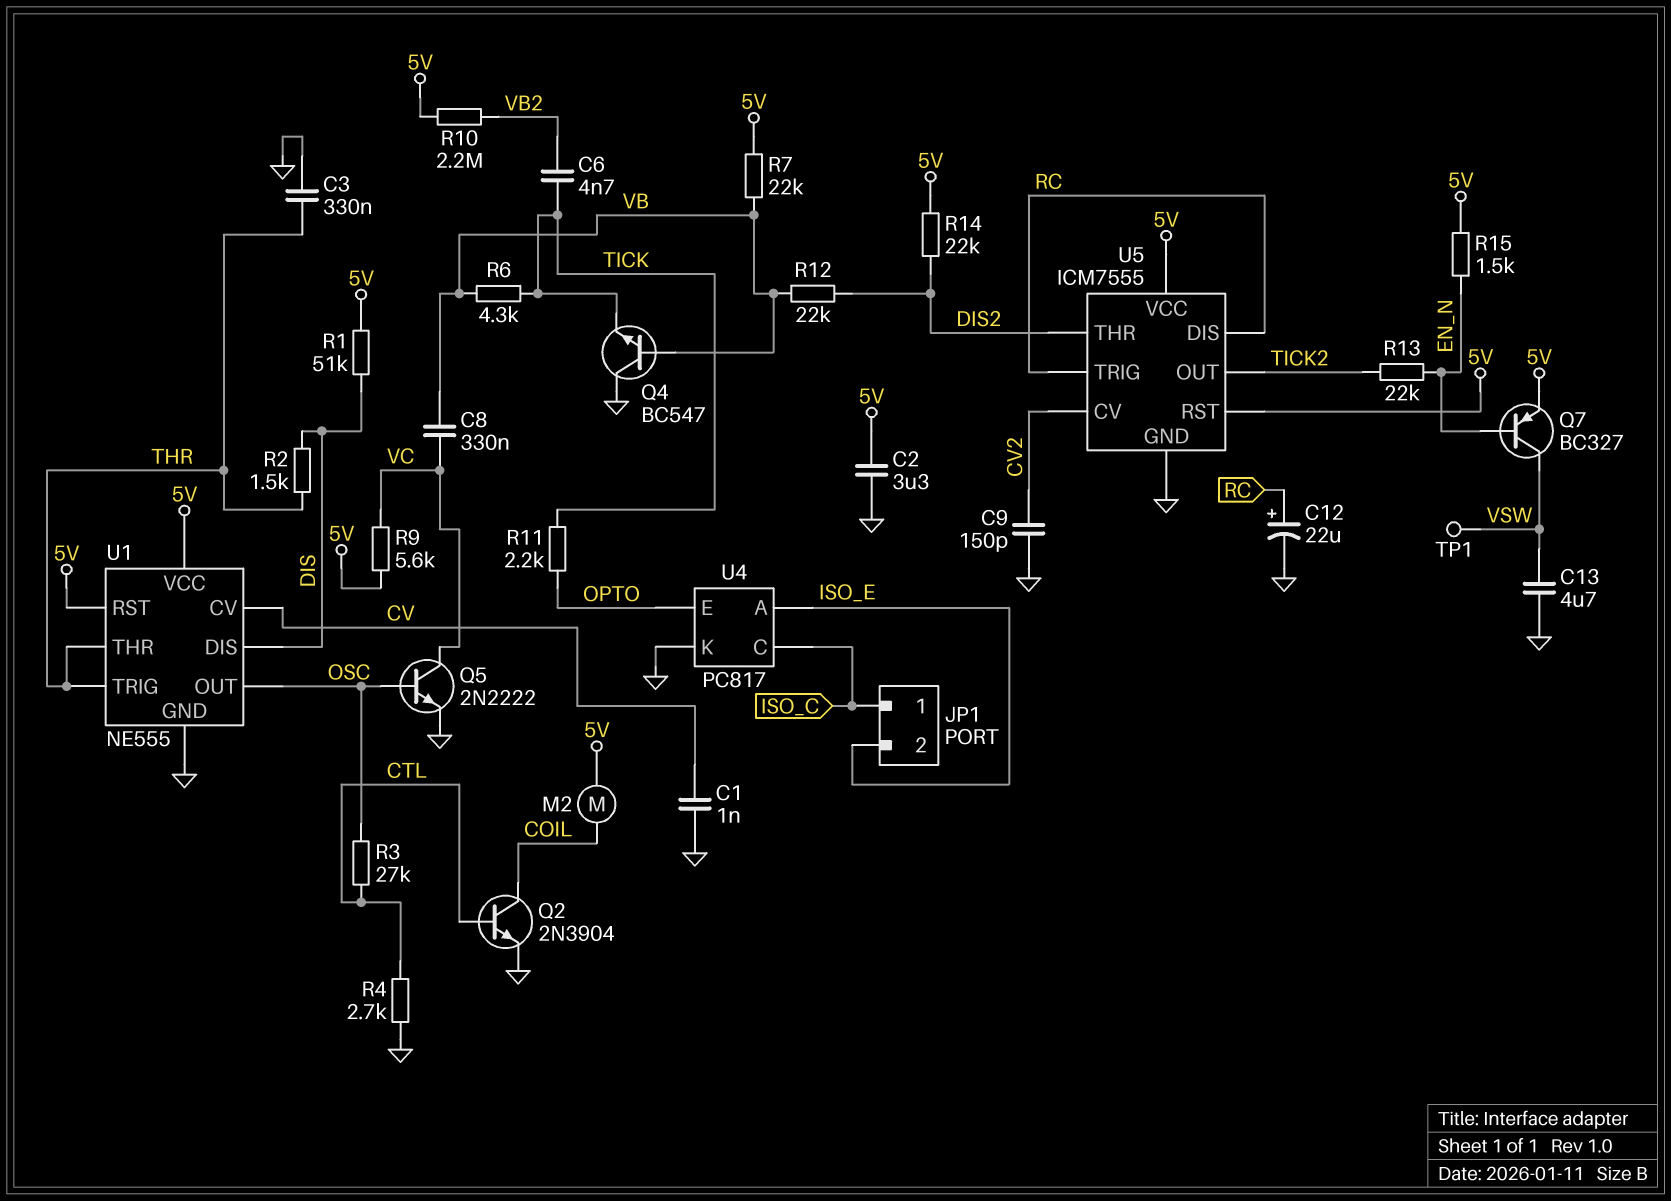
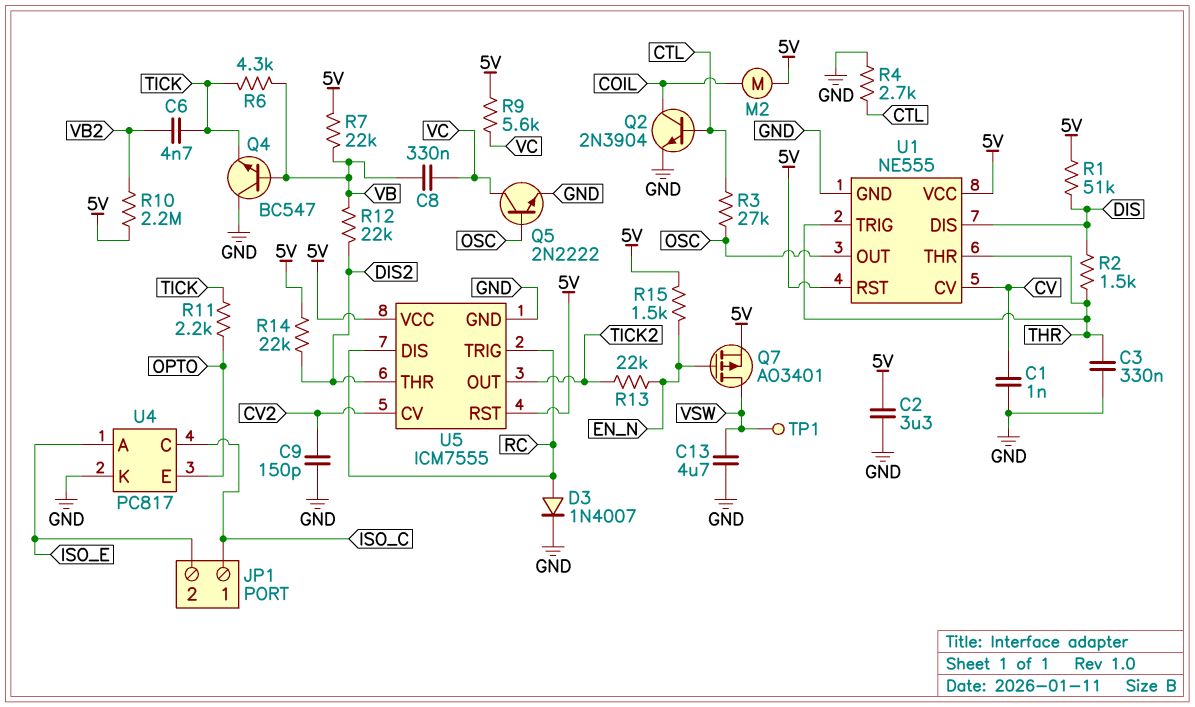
C12: 22uF (plus RC, minus GND) -> none
D3: none -> diode 1N4007 (A RC, K GND)
Q7: PNP BC327 (B EN_N, C VSW, E 5V) -> PMOS AO3401 (G EN_N, D VSW, S 5V)

